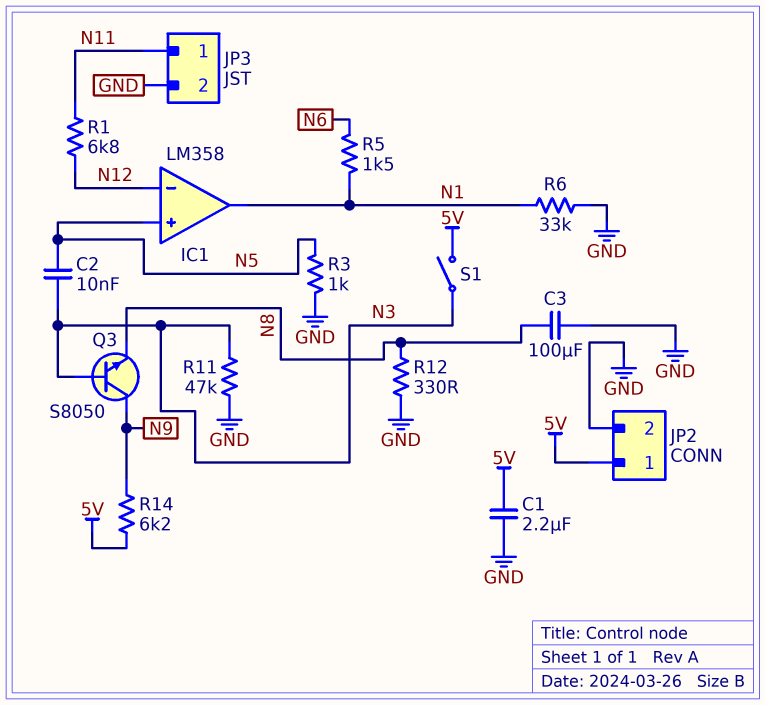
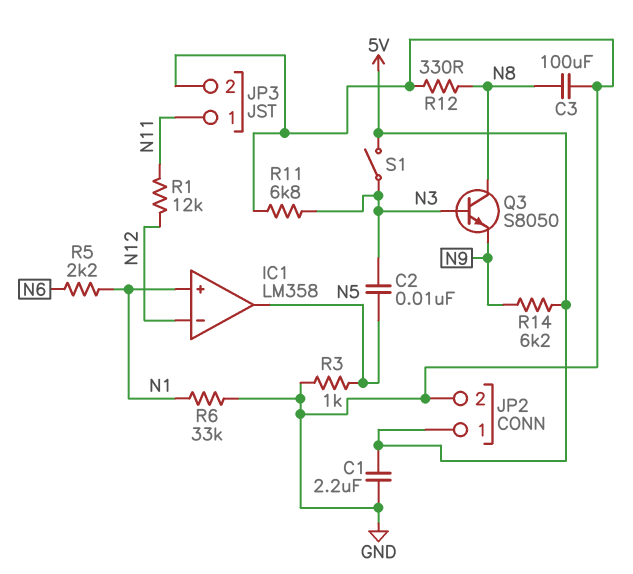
IC1 pin in+: N5 -> N1
IC1 pin out: N1 -> N5
Q3: NPN S8050 (B N3, C N9, E N8) -> NPN S8050 (B N3, C N8, E N9)
R1: 6.8k (N11, N12) -> 12k (N11, N12)
R5: 1.5k (N1, N6) -> 2.2k (N1, N6)
R11: 47k (GND, N3) -> 6.8k (GND, N3)

